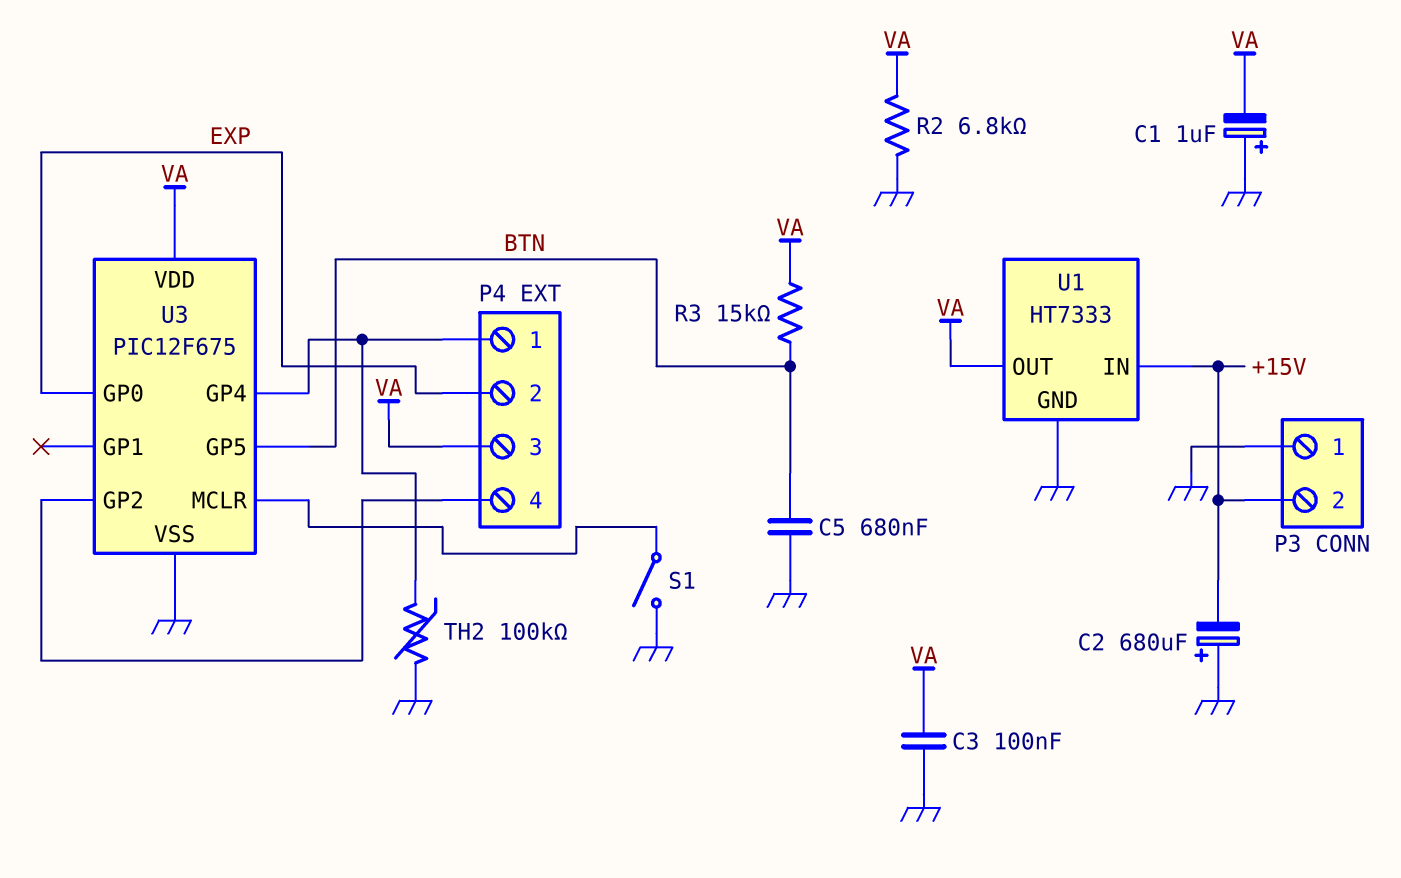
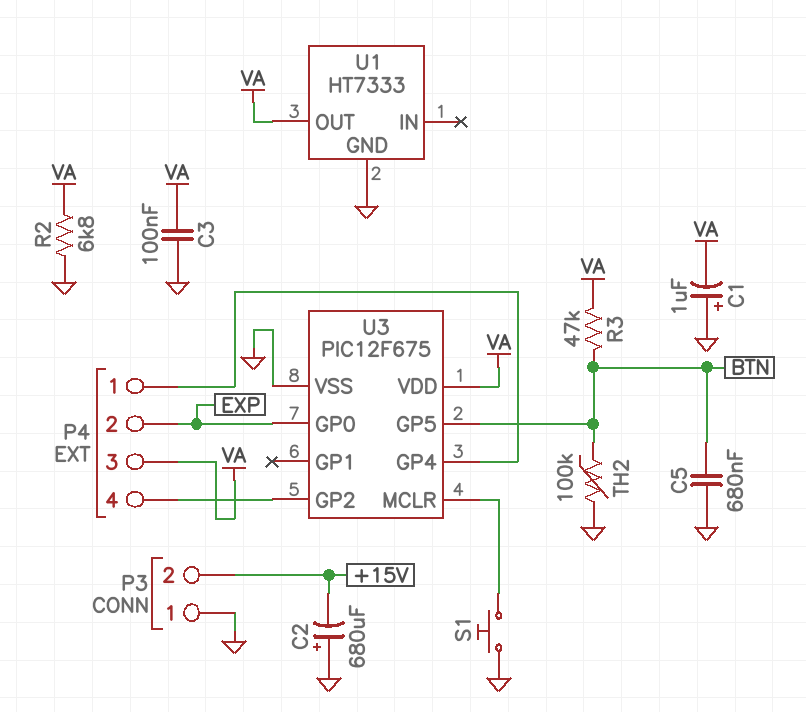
R3: 15k (BTN, VA) -> 47k (BTN, VA)
S1: switch (GND, U3/MCLR) -> button (GND, U3/MCLR)
TH2: 100k (GND, P4/1) -> 100k (BTN, GND)
U1 pin IN: +15V -> none

